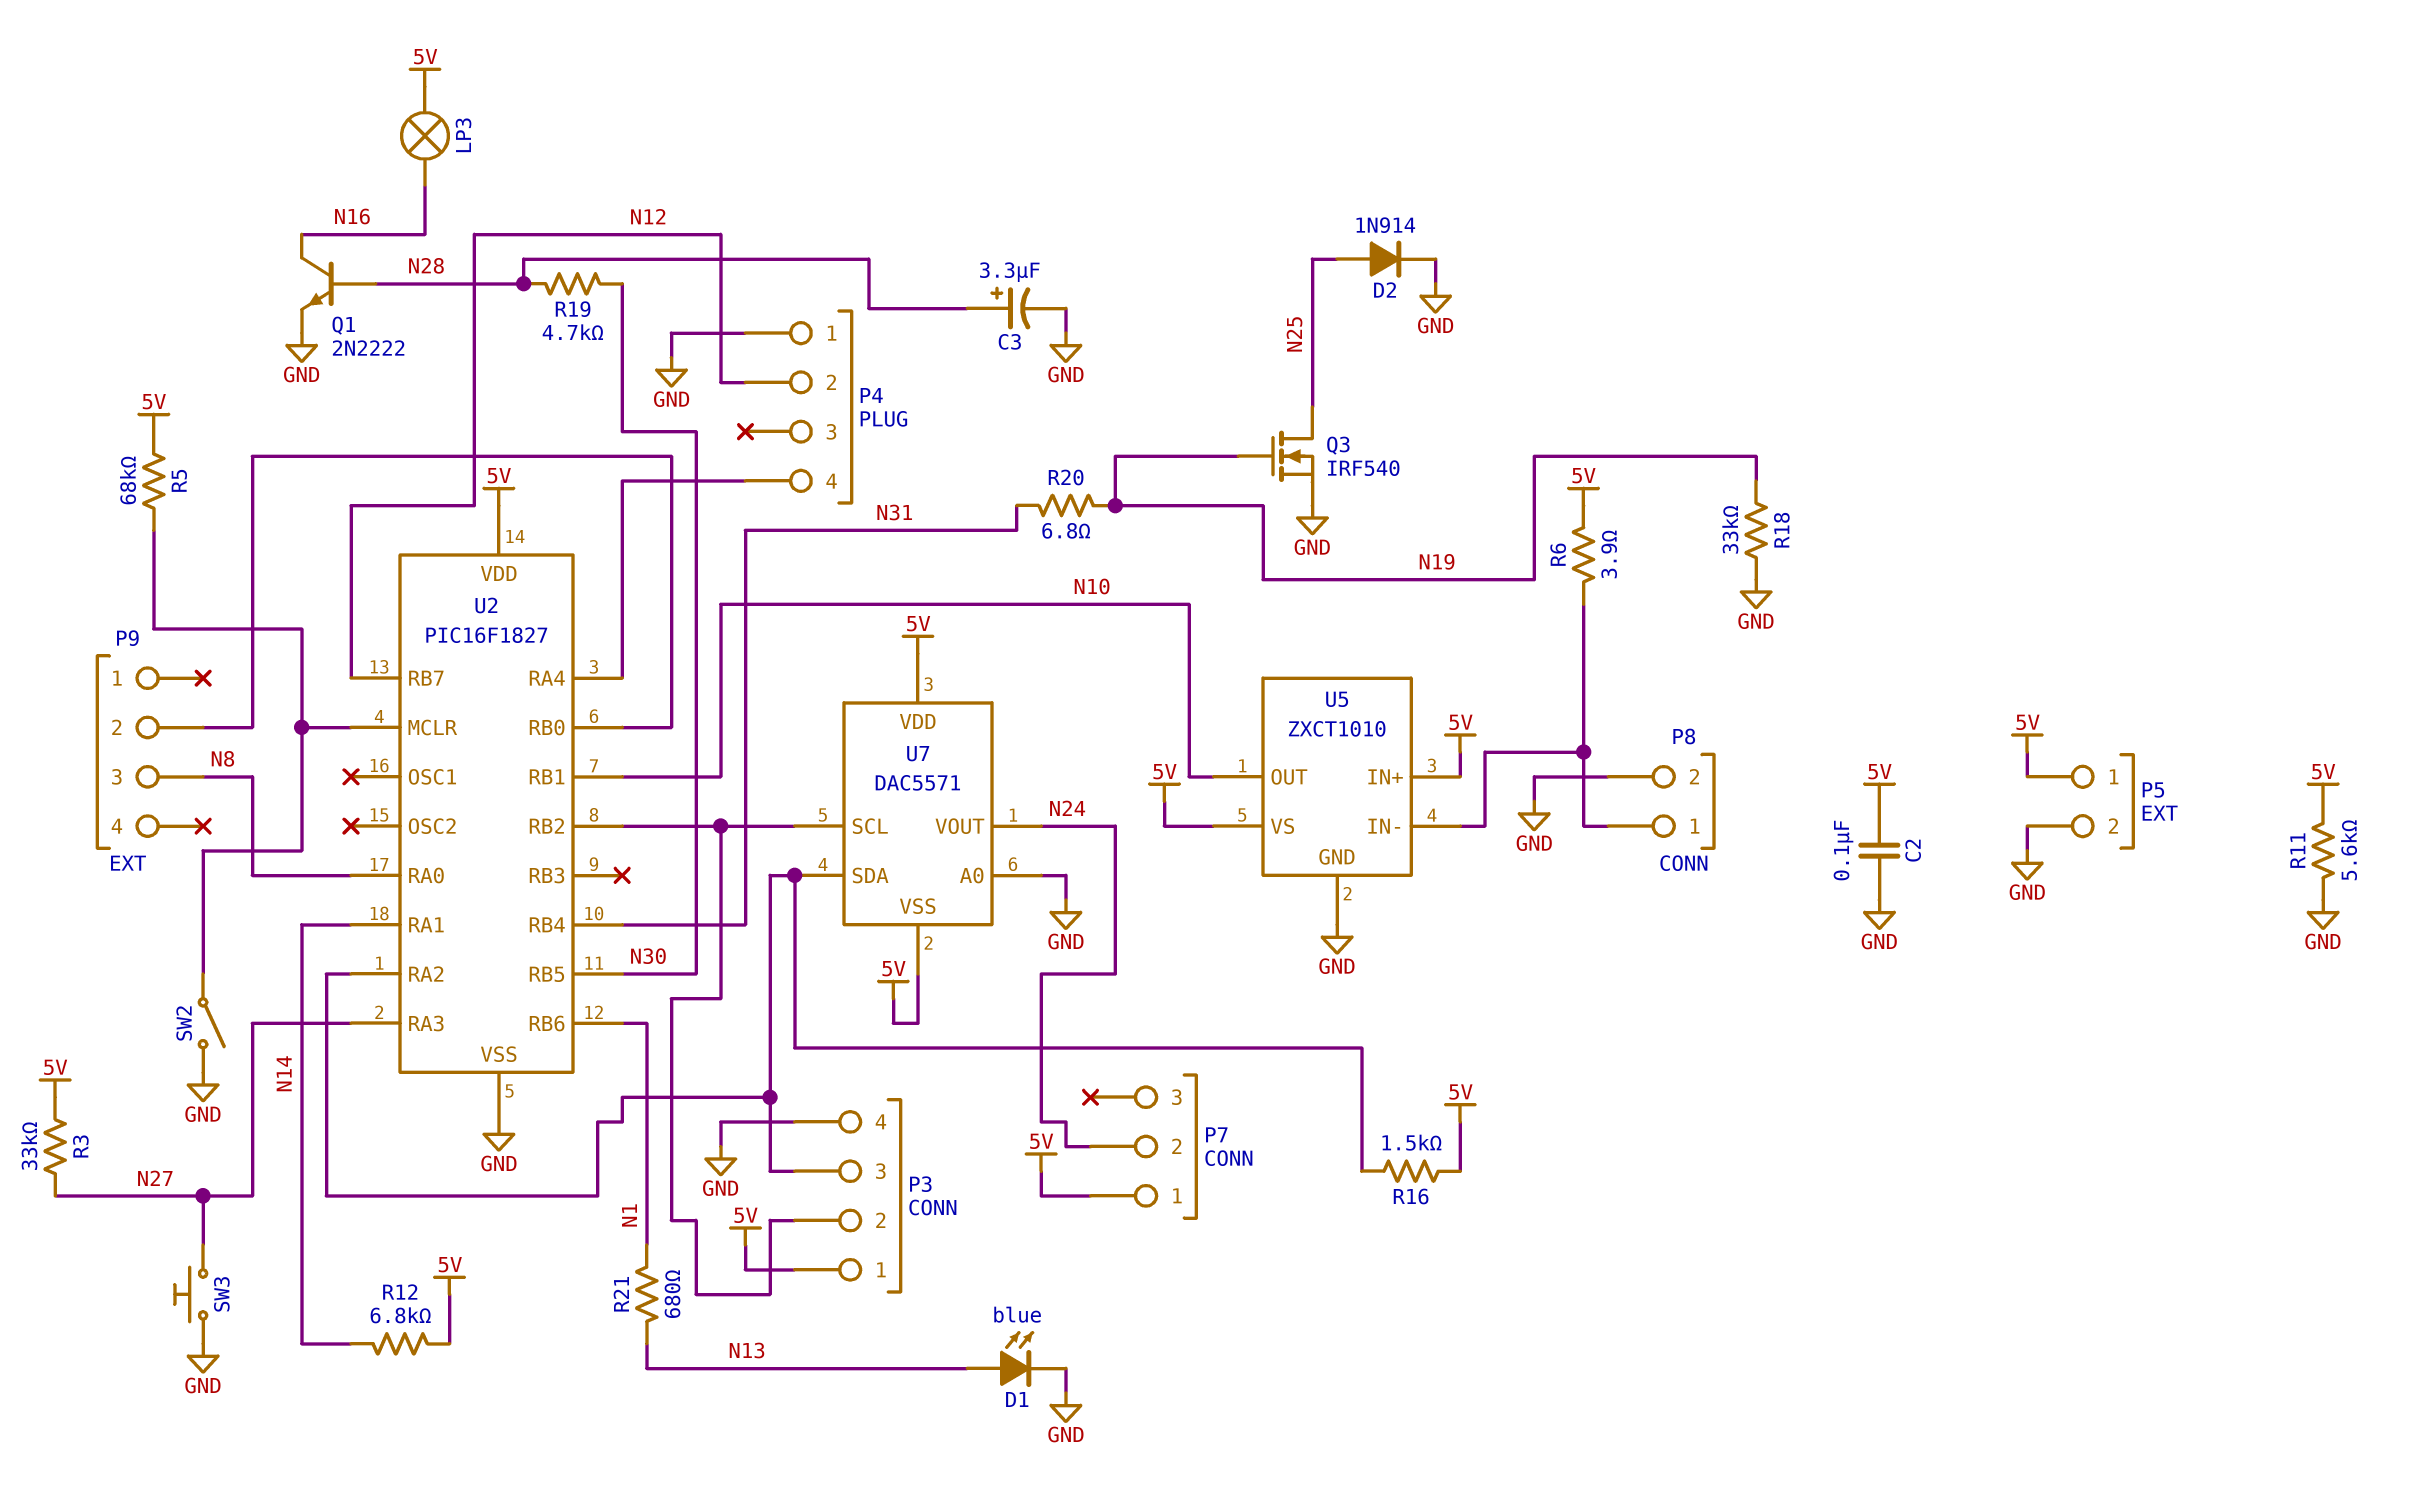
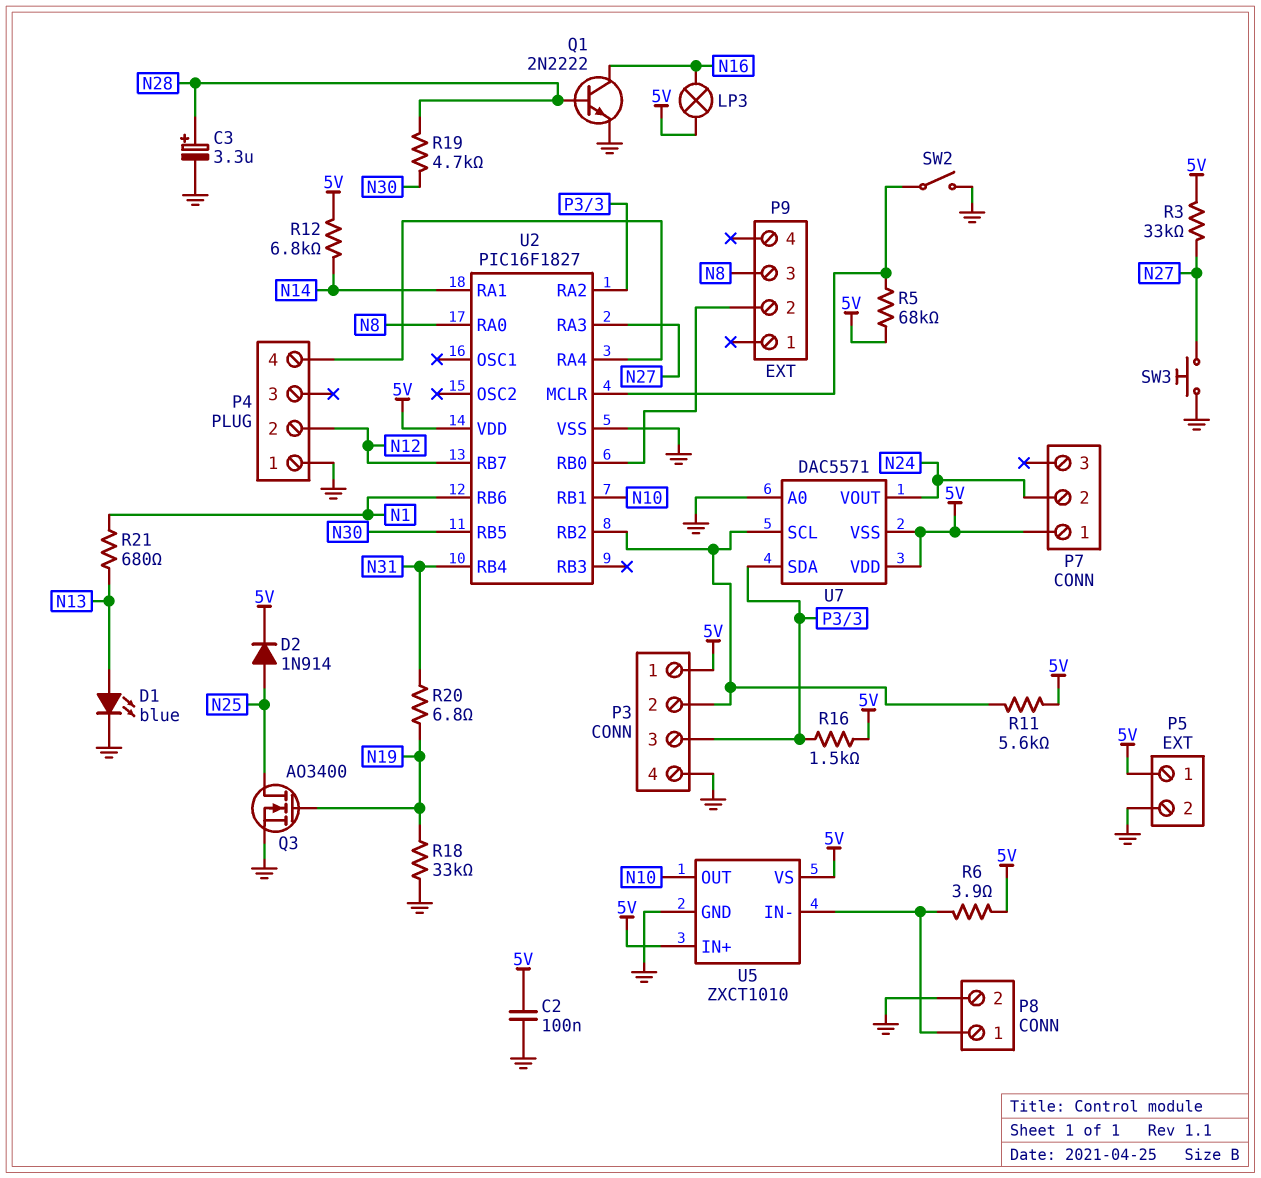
D2: diode 1N914 (A N25, K GND) -> diode 1N914 (A N25, K 5V)
Q3: NMOS IRF540 (G N19, D N25, S GND) -> NMOS AO3400 (G N19, D N25, S GND)
R11: 5.6k (5V, GND) -> 5.6k (5V, P3/2)

